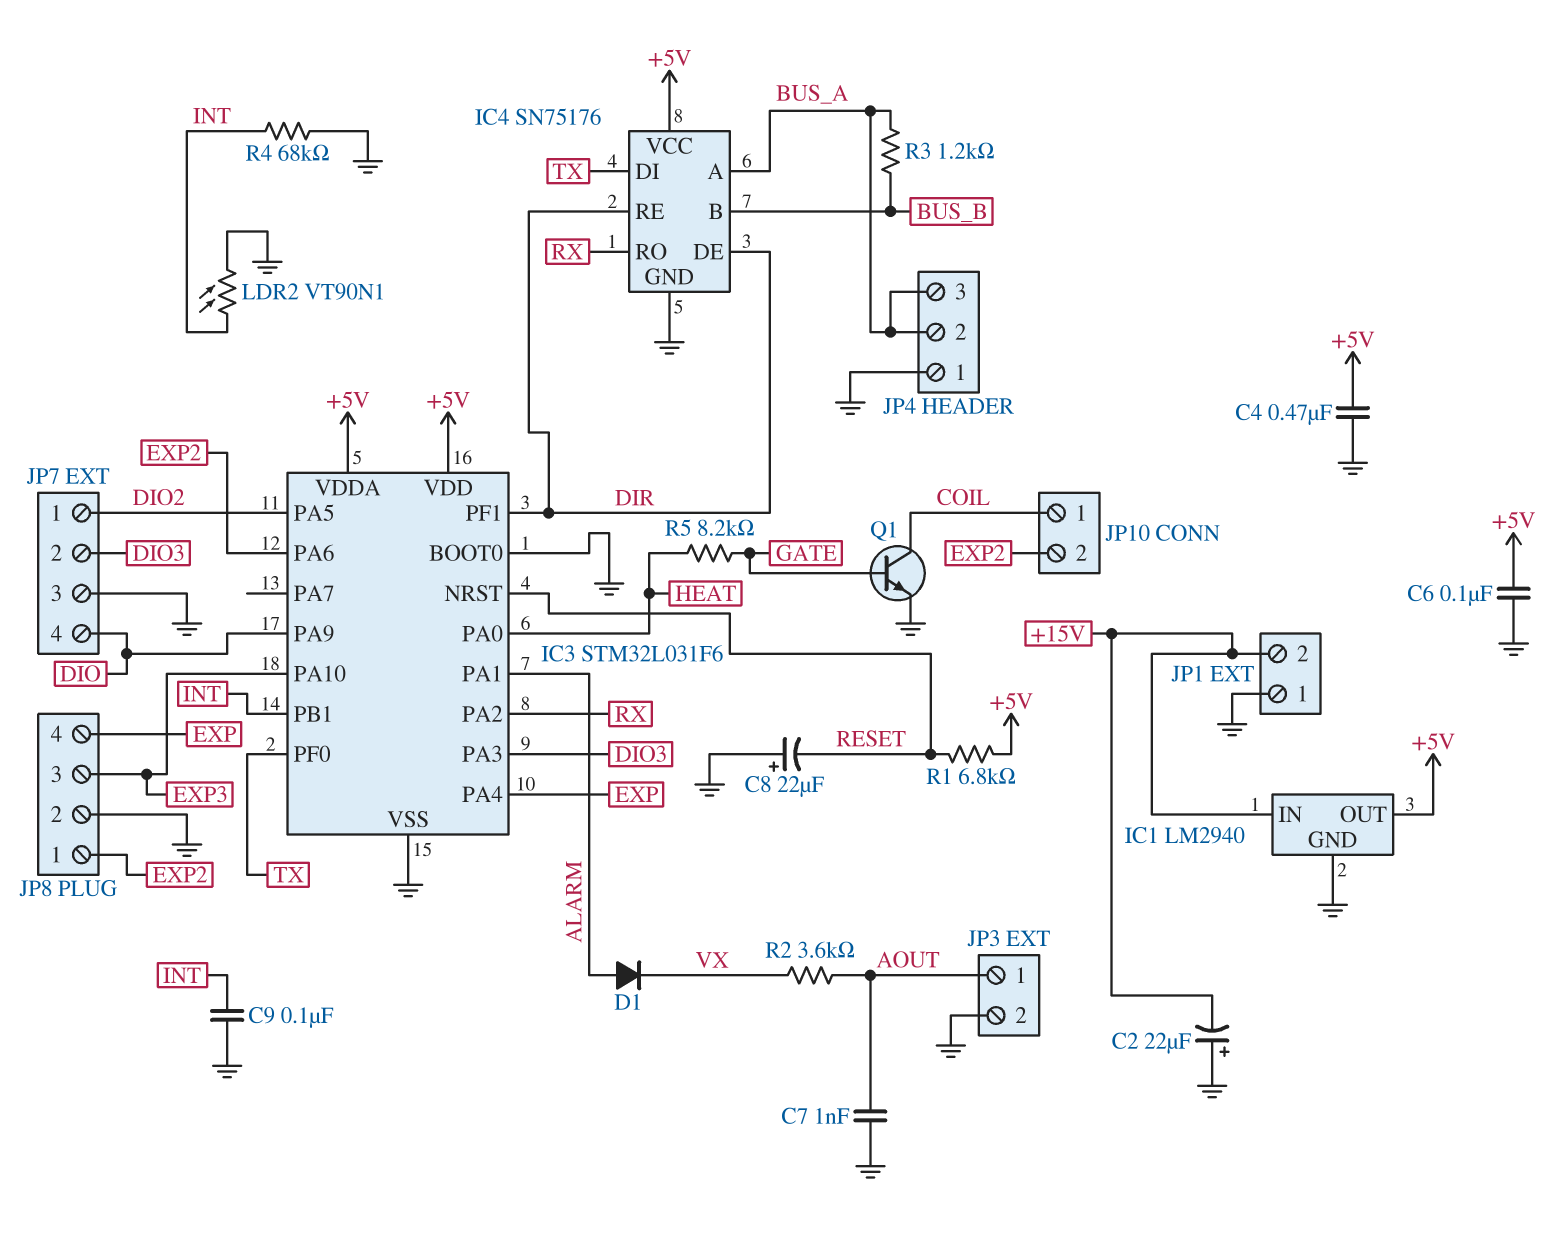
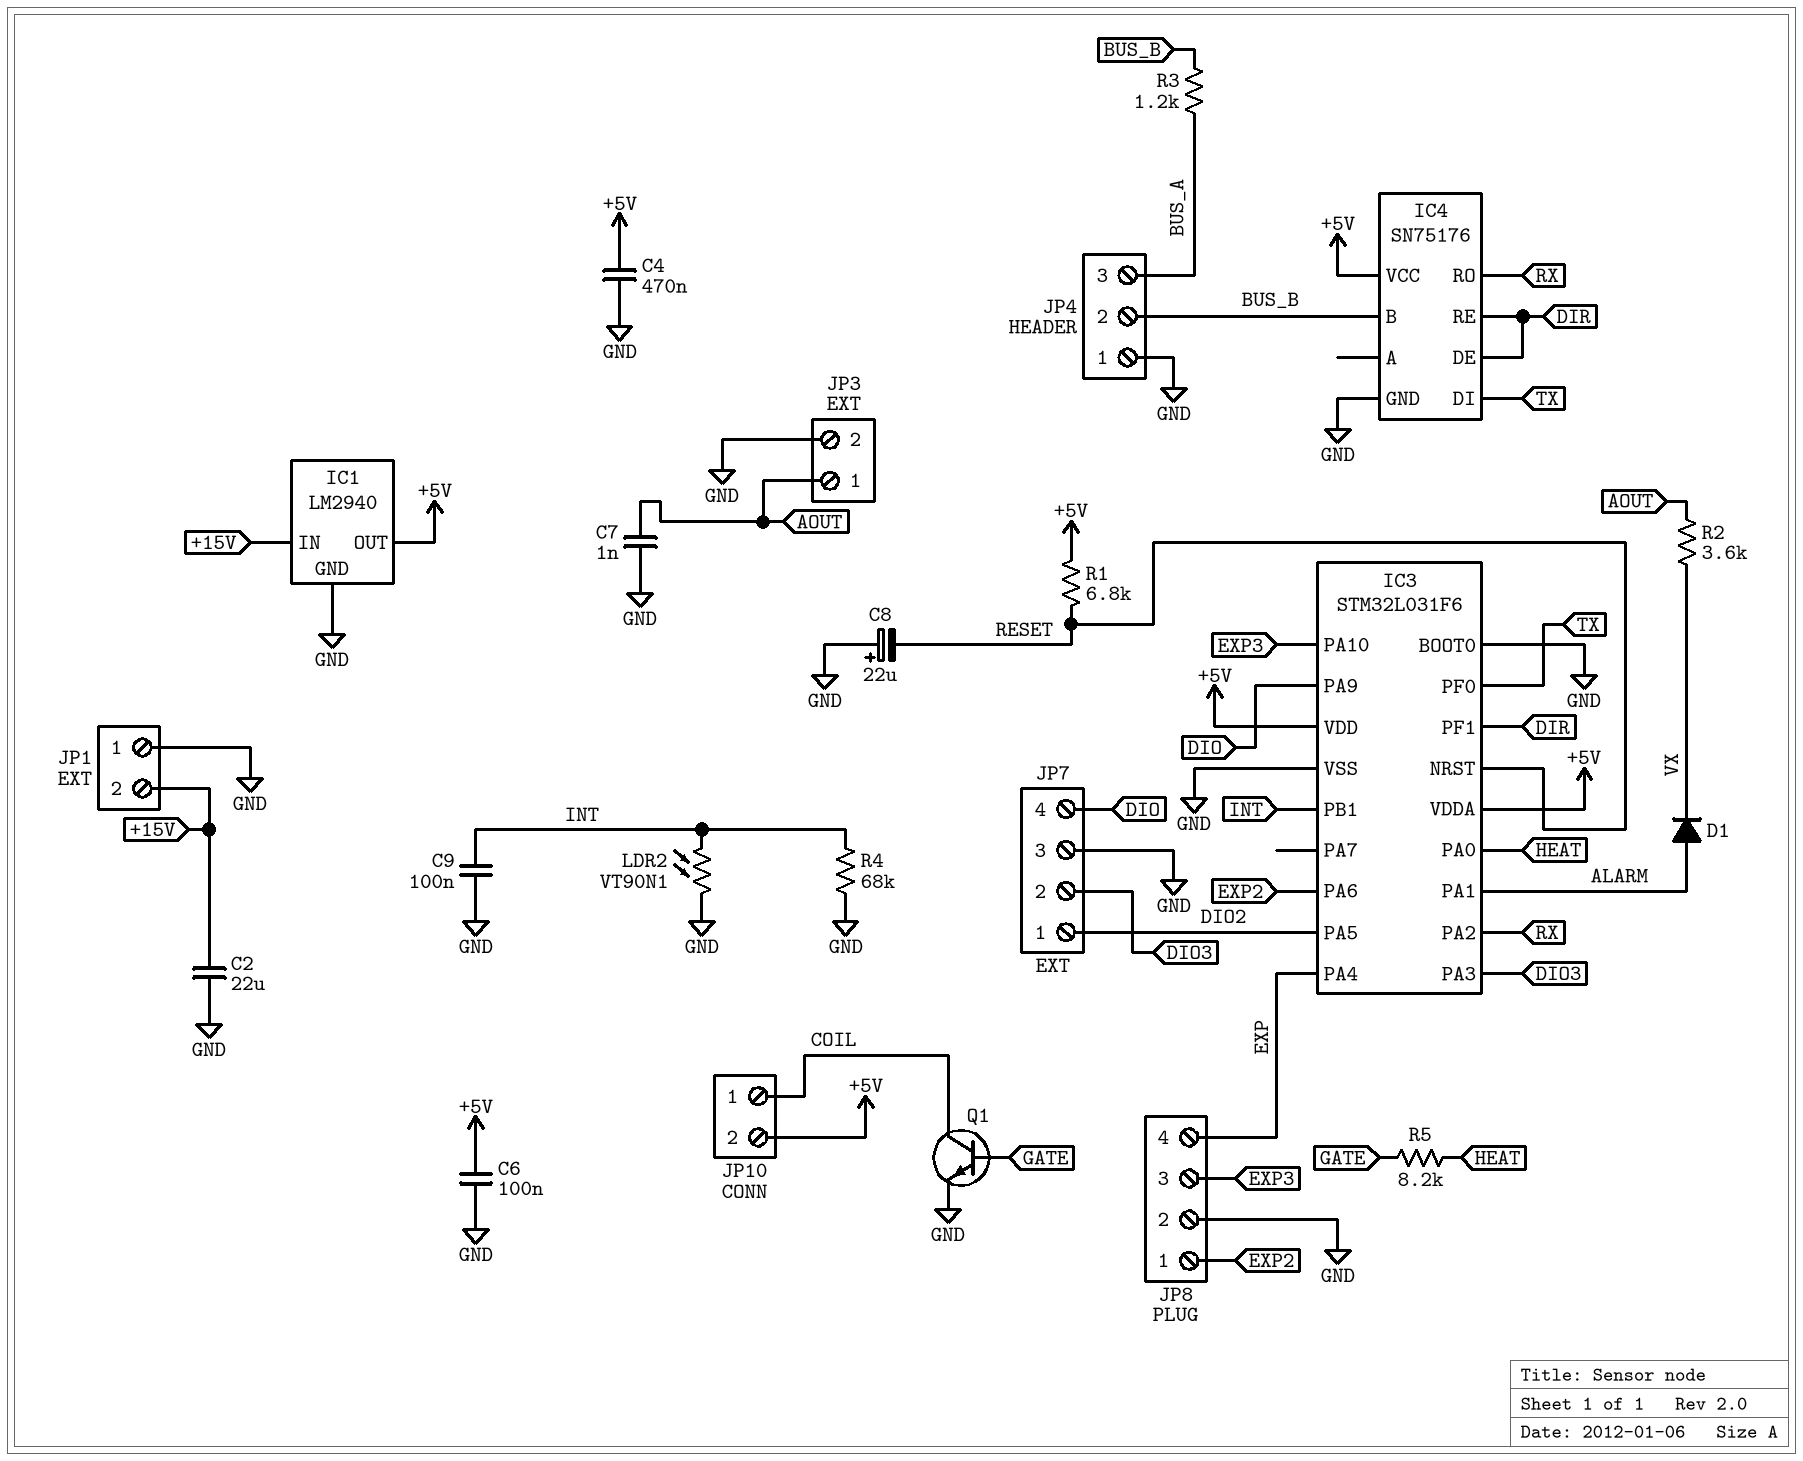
C2: 22uF (plus GND, minus +15V) -> 22uF (+15V, GND)
IC4 pin A: BUS_A -> none
JP4 pin 2: BUS_A -> BUS_B
JP10 pin 2: EXP2 -> +5V

